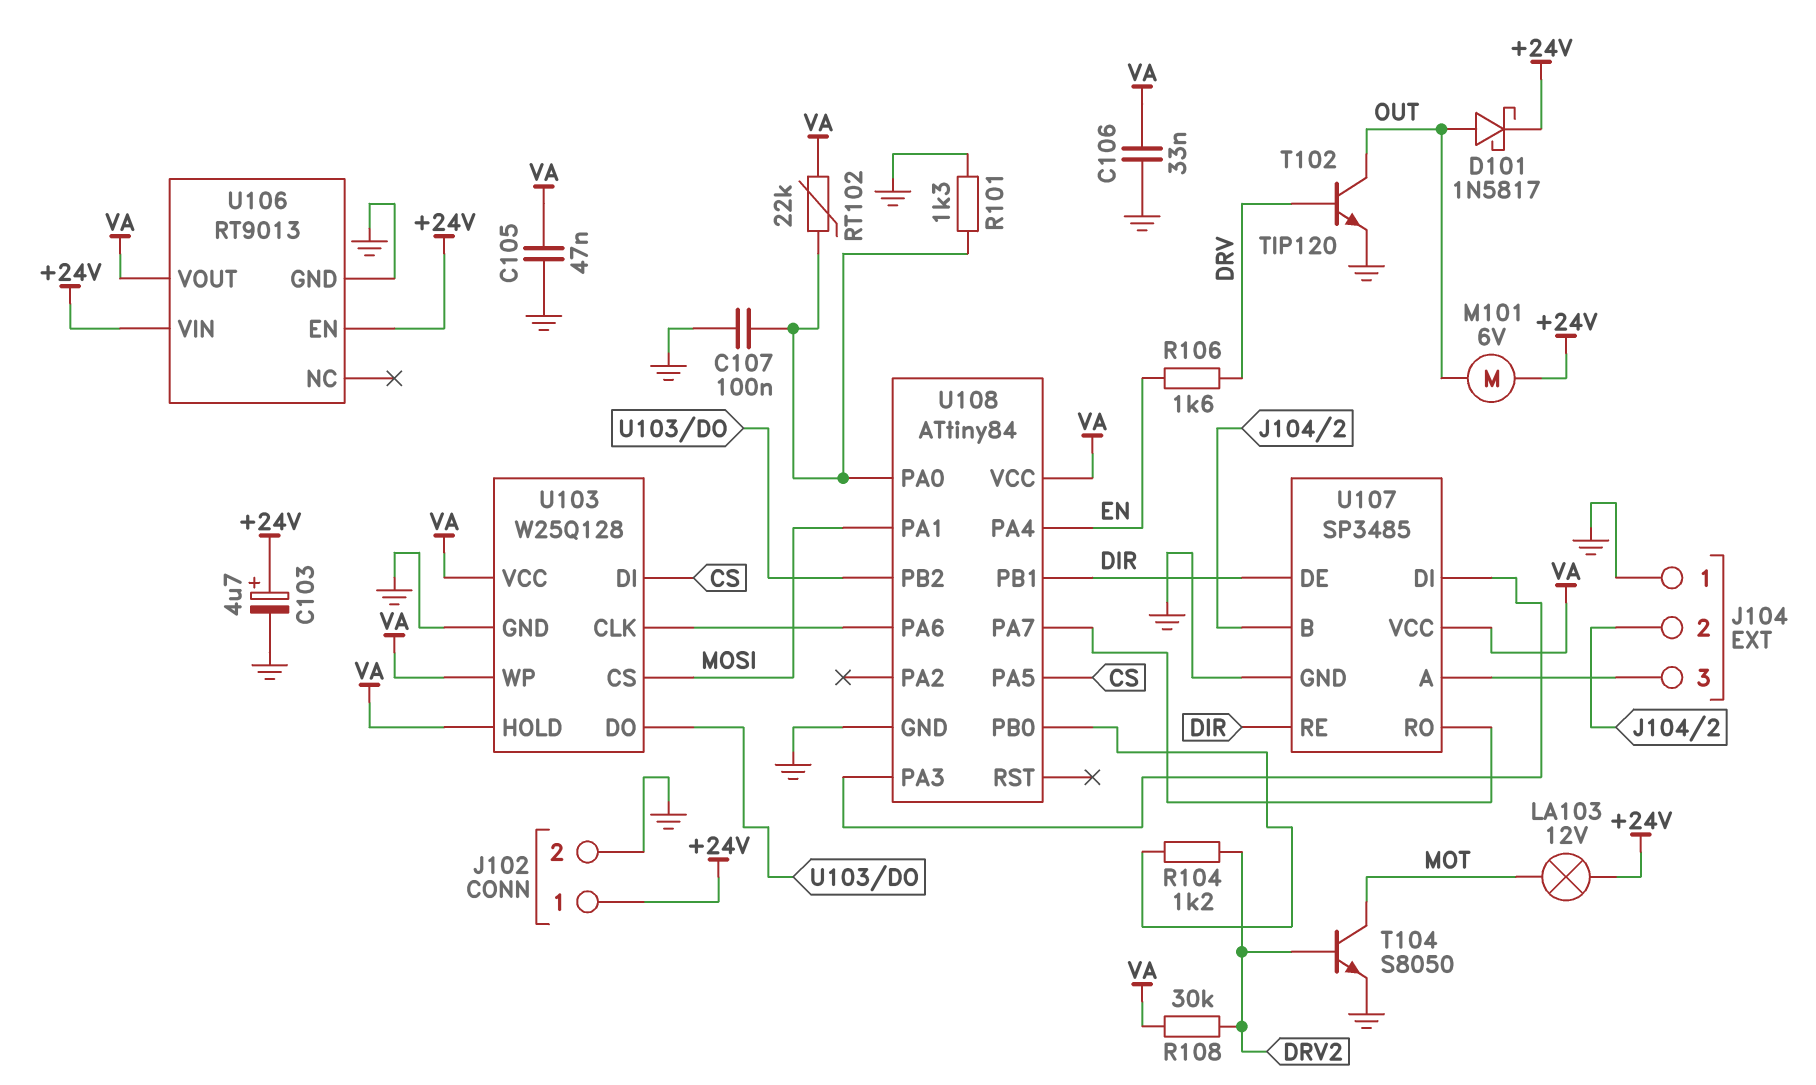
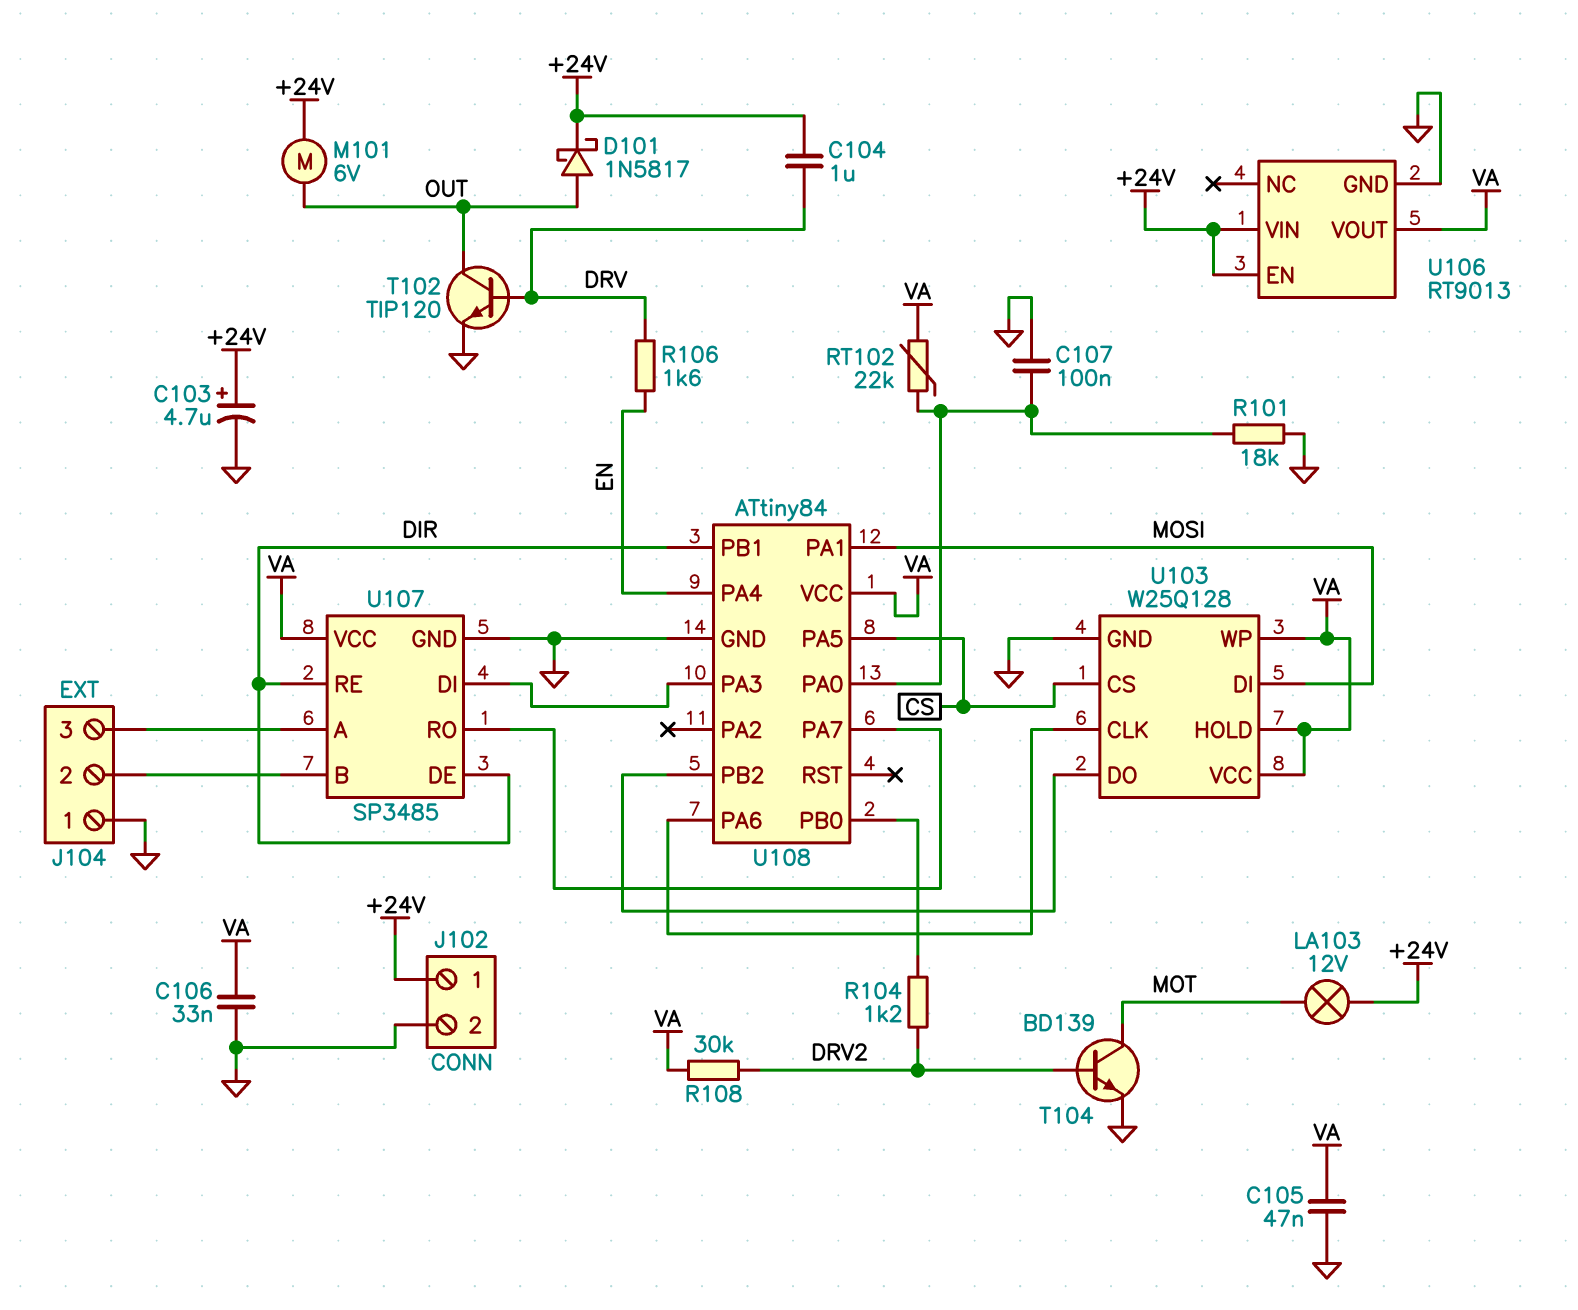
C104: none -> 1uF (+24V, DRV)
R101: 1.3k (GND, U108/PA0) -> 18k (GND, U108/PA0)
T104: NPN S8050 (B DRV2, C MOT, E GND) -> NPN BD139 (B DRV2, C MOT, E GND)
U103 pin CS: MOSI -> CS
U103 pin DI: CS -> MOSI

